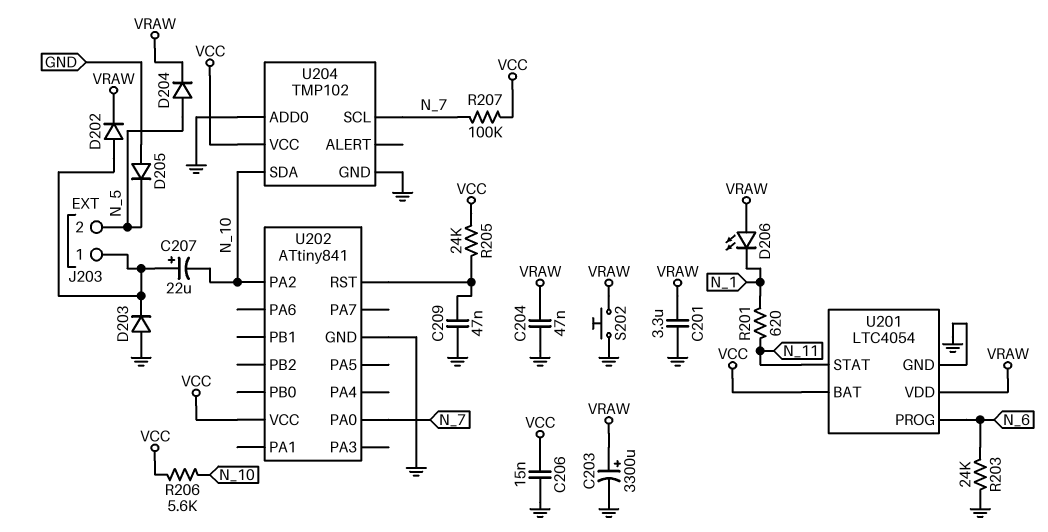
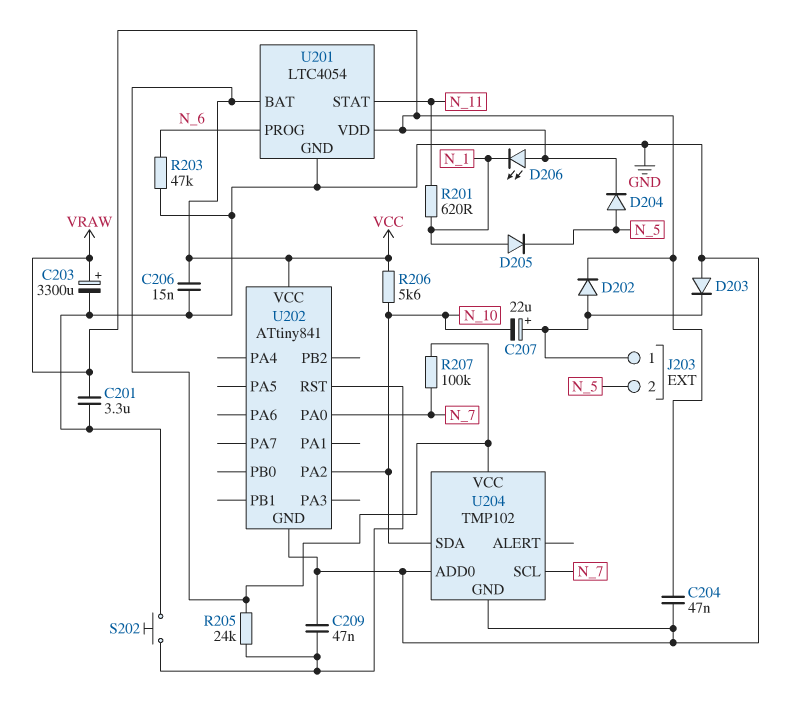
D205: diode (A GND, K N_5) -> diode (A N_1, K N_5)
R203: 24k (GND, N_6) -> 47k (GND, N_6)
S202: button (GND, VRAW) -> button (GND, U202/RST)

